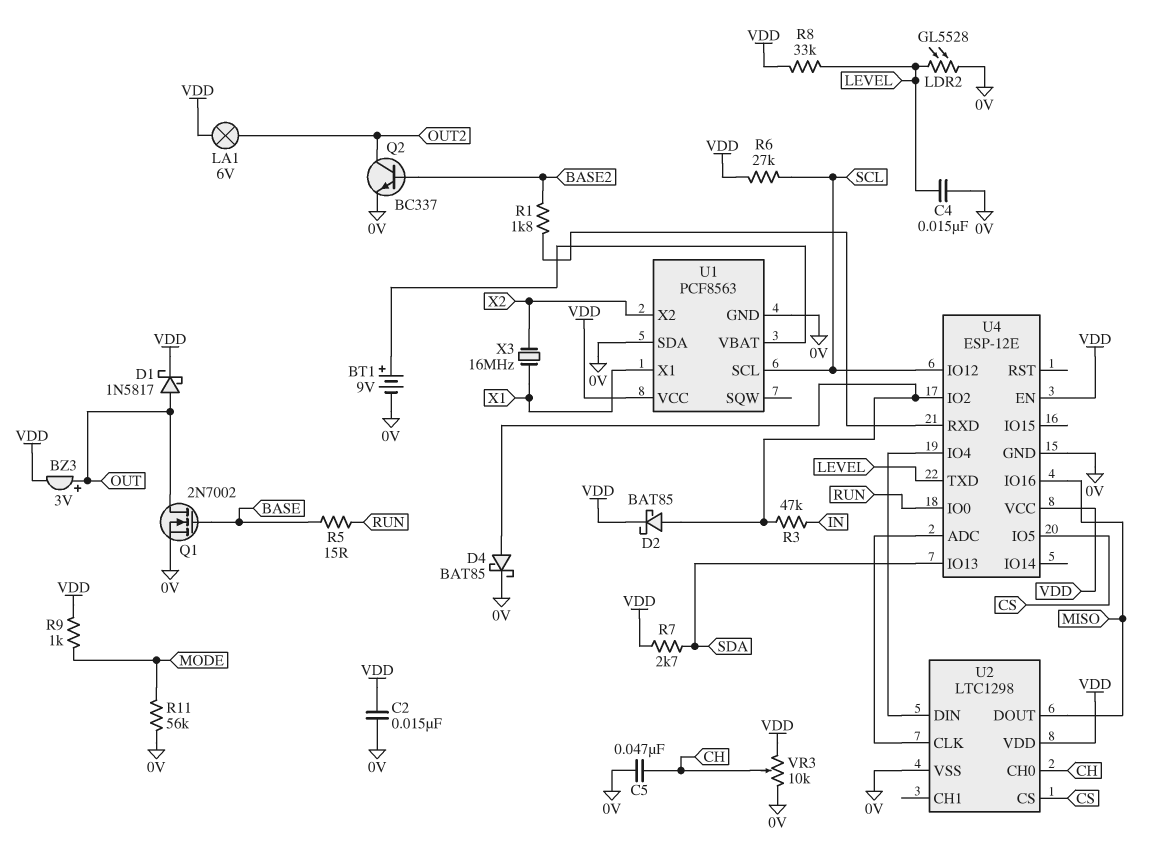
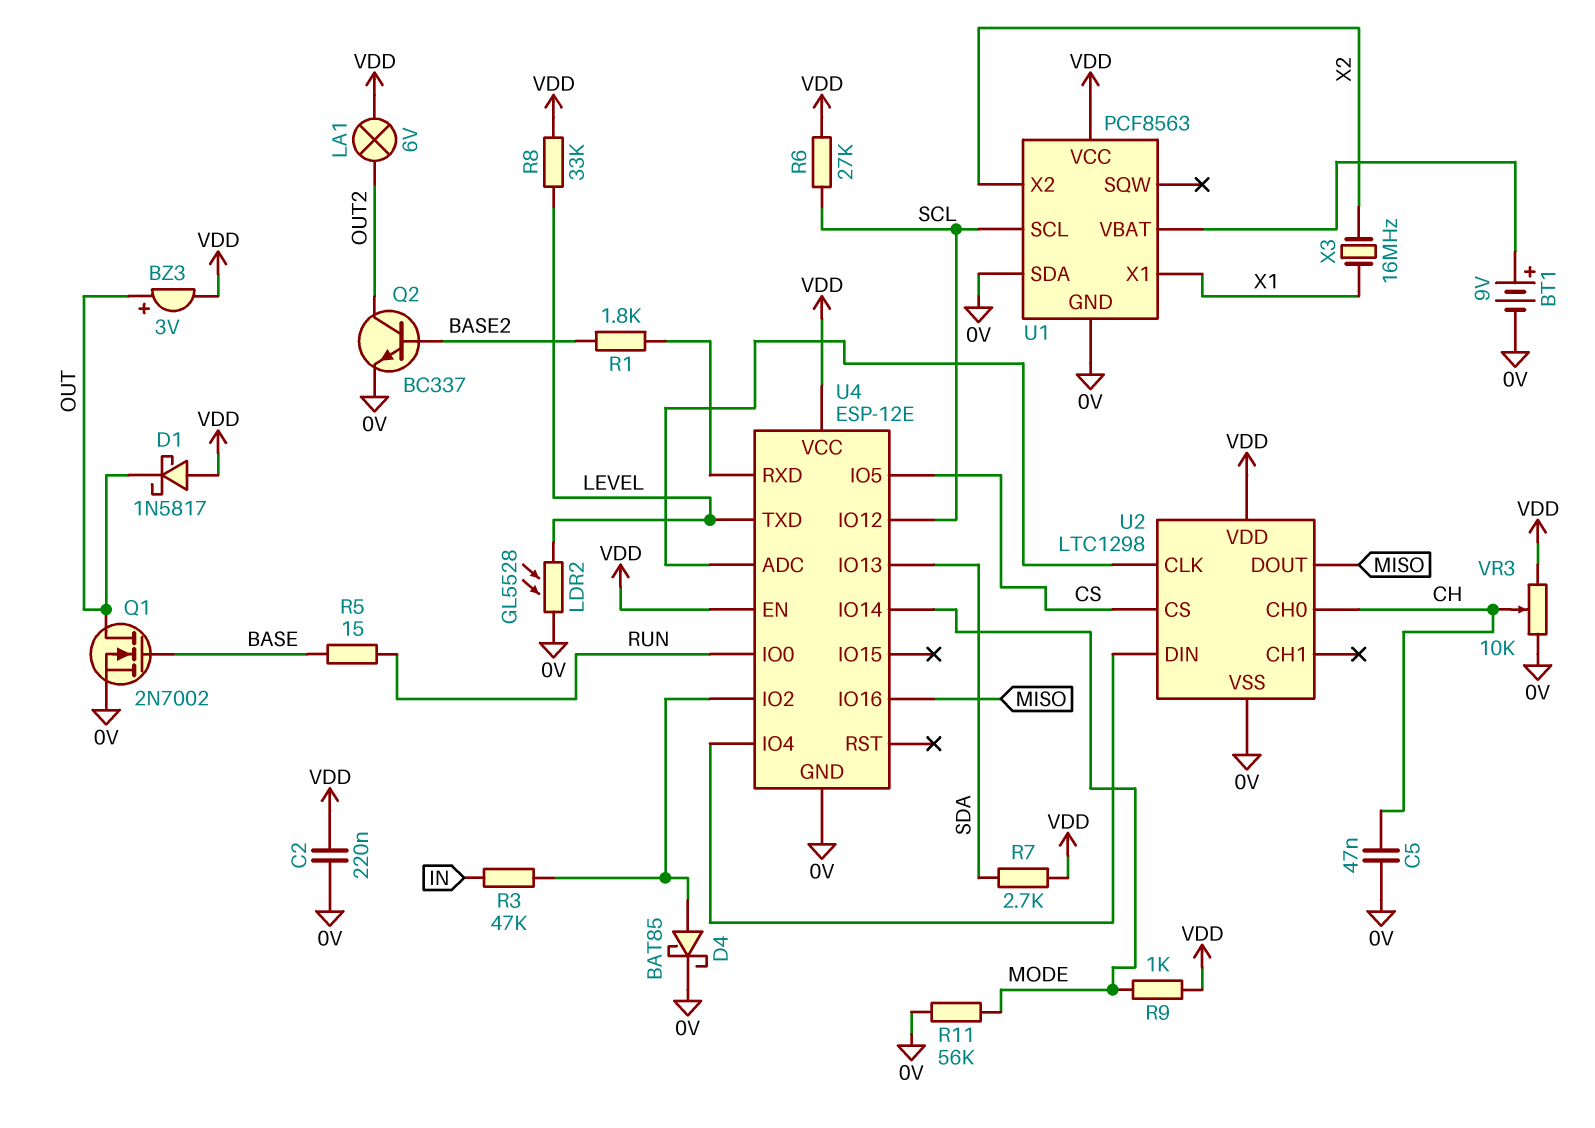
C2: 15nF (0V, VDD) -> 220nF (0V, VDD)
C4: 15nF (0V, LEVEL) -> none
D1: schottky 1N5817 (A OUT, K VDD) -> schottky 1N5817 (A VDD, K OUT)
D2: schottky BAT85 (A U4/IO2, K VDD) -> none
U4 pin IO14: none -> MODE

